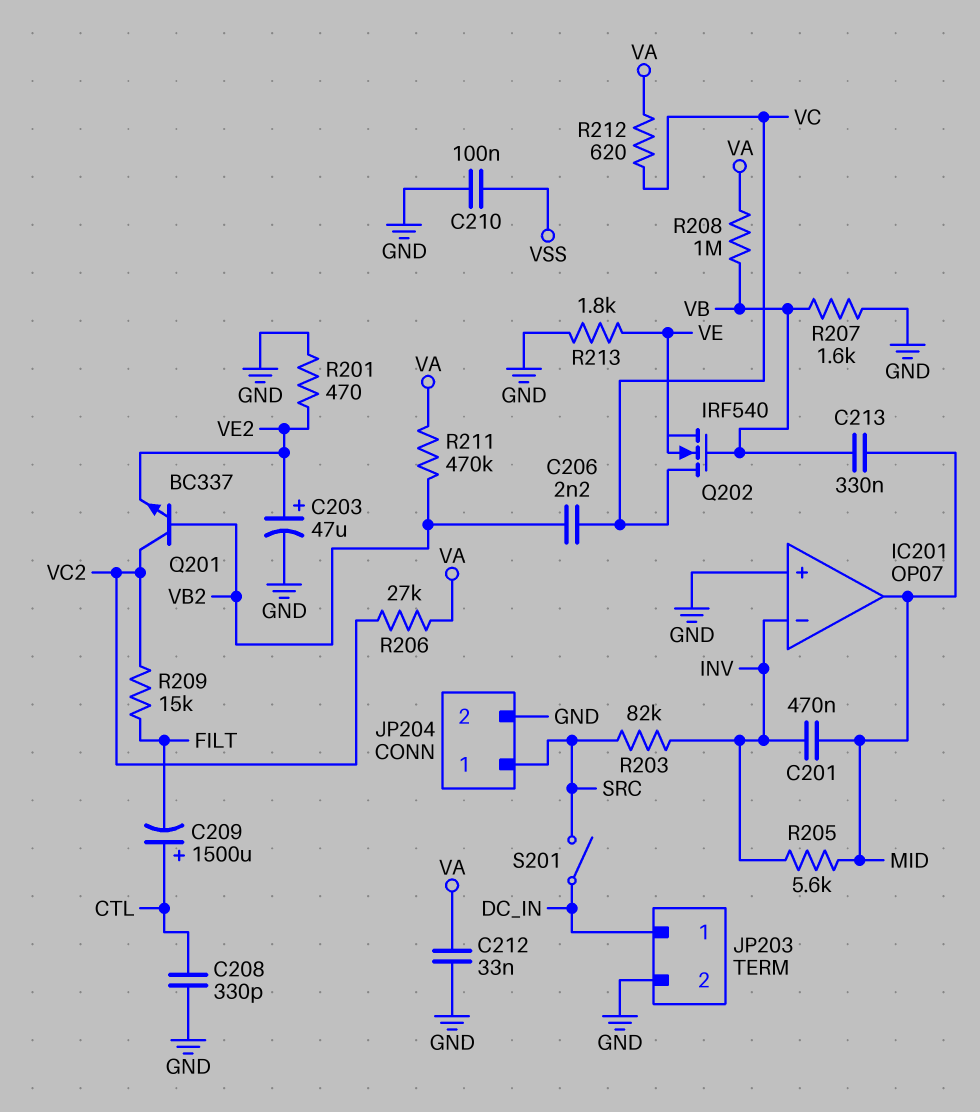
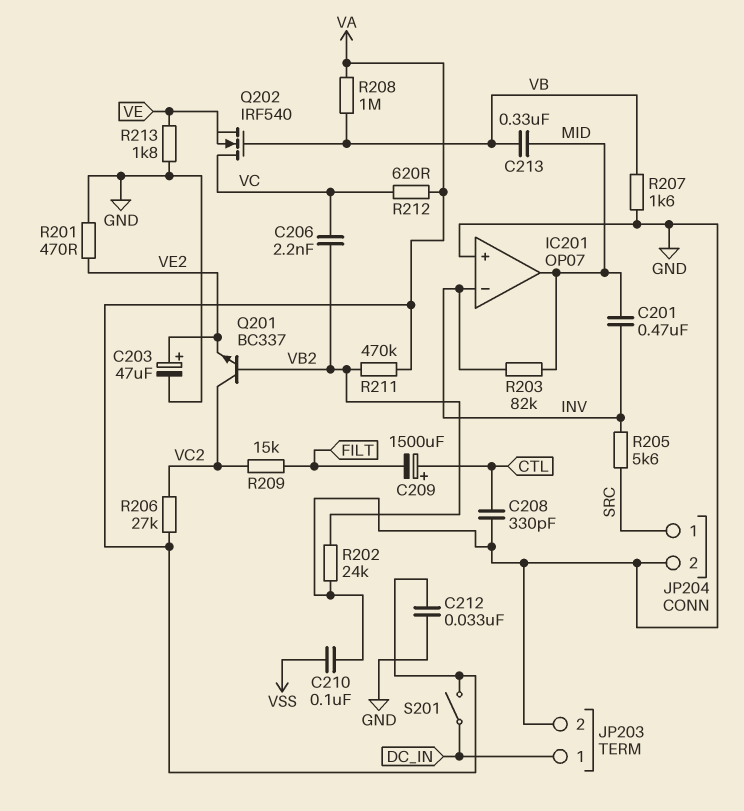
R202: none -> 24k (GND, VB2)
R203: 82k (INV, SRC) -> 82k (INV, MID)
R205: 5.6k (INV, MID) -> 5.6k (INV, SRC)
S201: switch (DC_IN, SRC) -> switch (DC_IN, VA)

